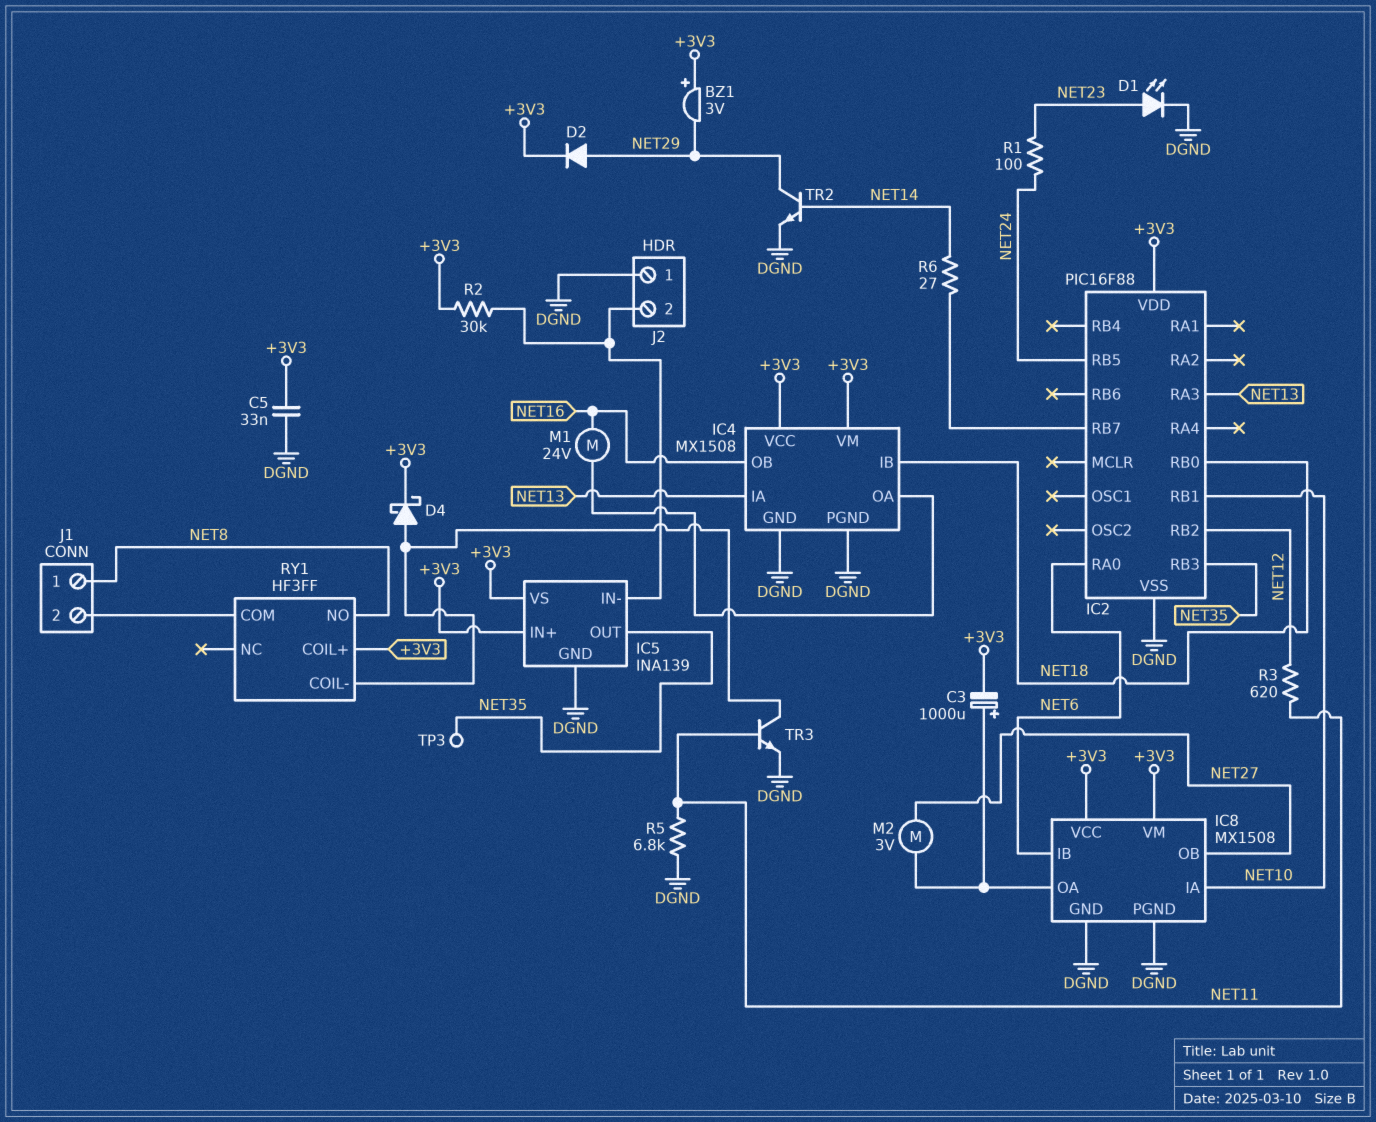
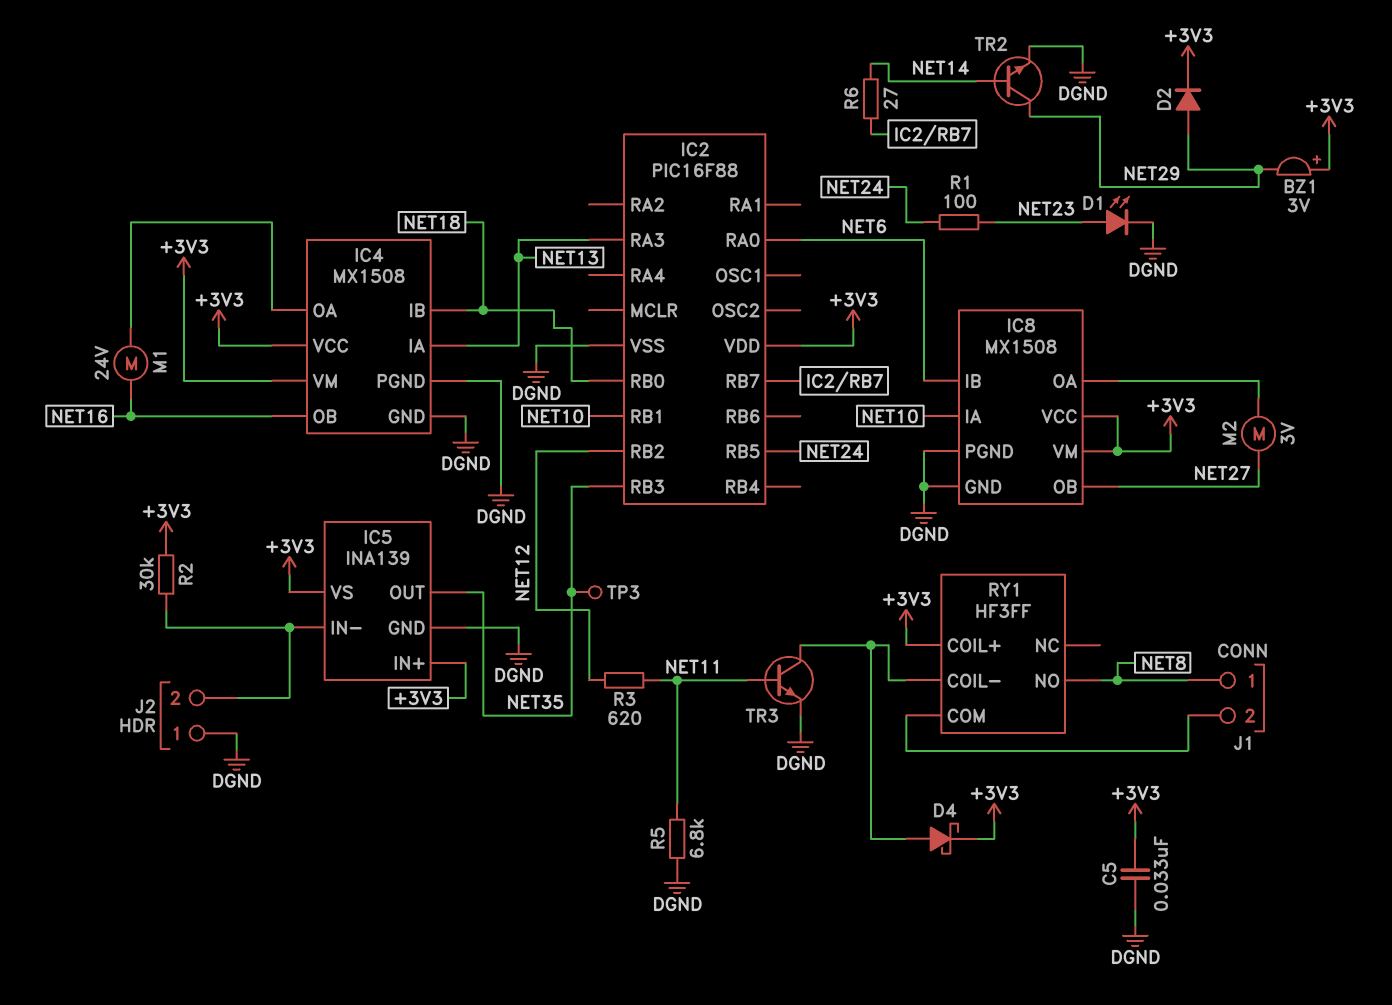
C3: 1000uF (plus IC8/OA, minus +3V3) -> none

